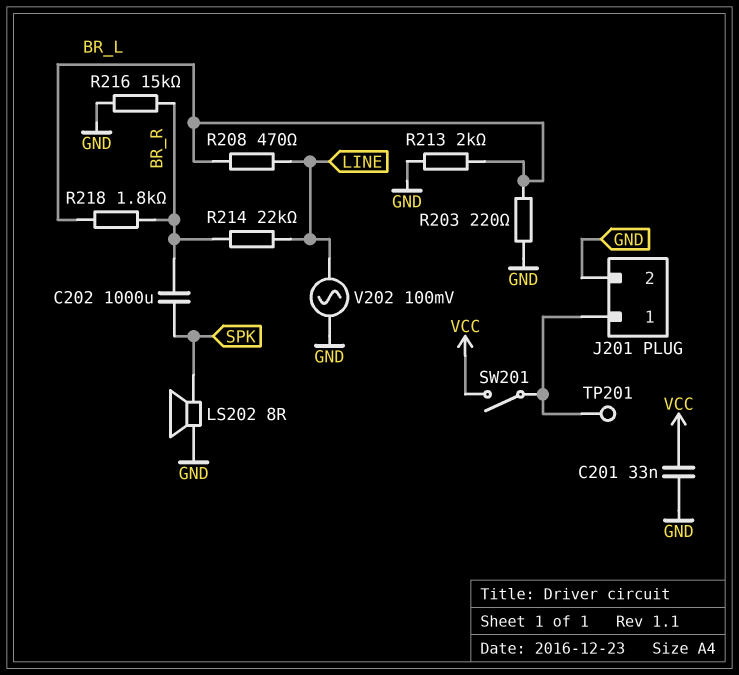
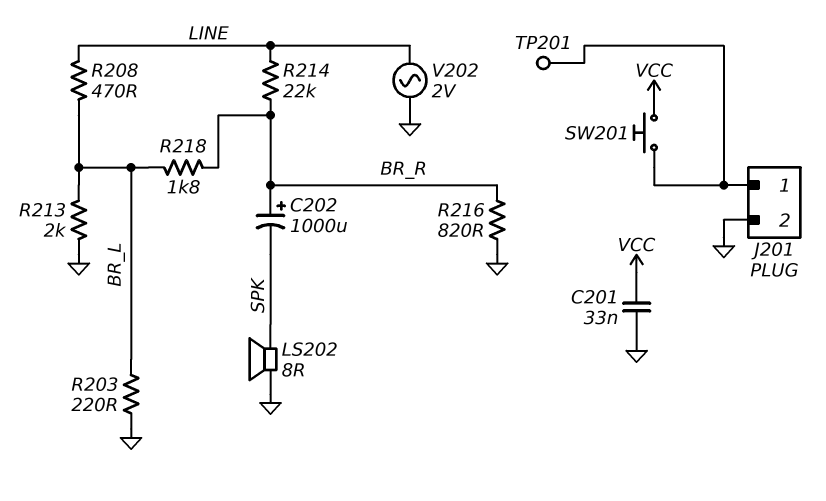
C202: 1000uF (BR_R, SPK) -> 1000uF (plus BR_R, minus SPK)
R216: 15k (BR_R, GND) -> 820 (BR_R, GND)
SW201: switch (J201/1, VCC) -> button (J201/1, VCC)
V202: AC 100mV (GND, LINE) -> AC 2V (GND, LINE)

